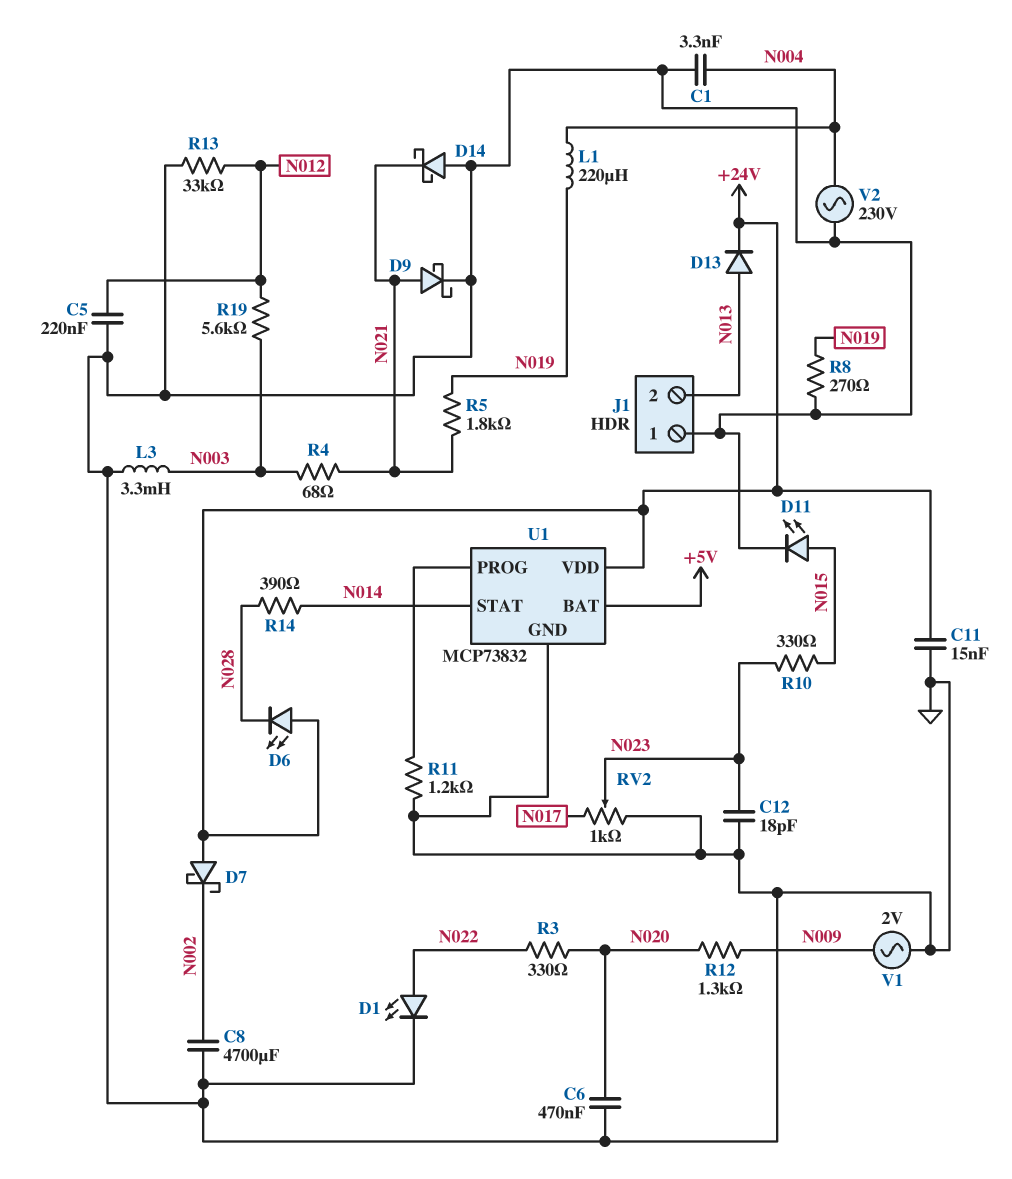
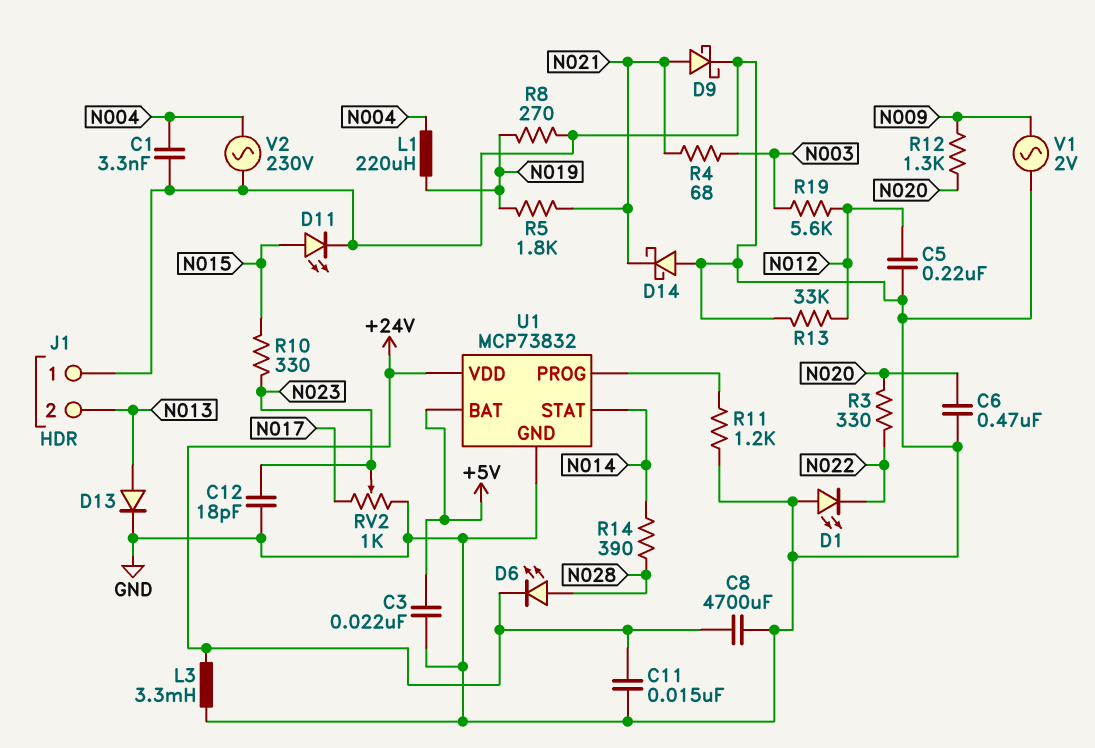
C3: none -> 22nF (+5V, GND)
C8: 4700uF (GND, N002) -> 4700uF (+24V, GND)
D1: LED (A N022, K GND) -> LED (A GND, K N022)
D6: LED (A +24V, K N028) -> LED (A N028, K +24V)
D7: schottky (A +24V, K N002) -> none
D13: diode (A N013, K +24V) -> diode (A N013, K GND)
L3: 3.3mH (GND, N003) -> 3.3mH (+24V, GND)

